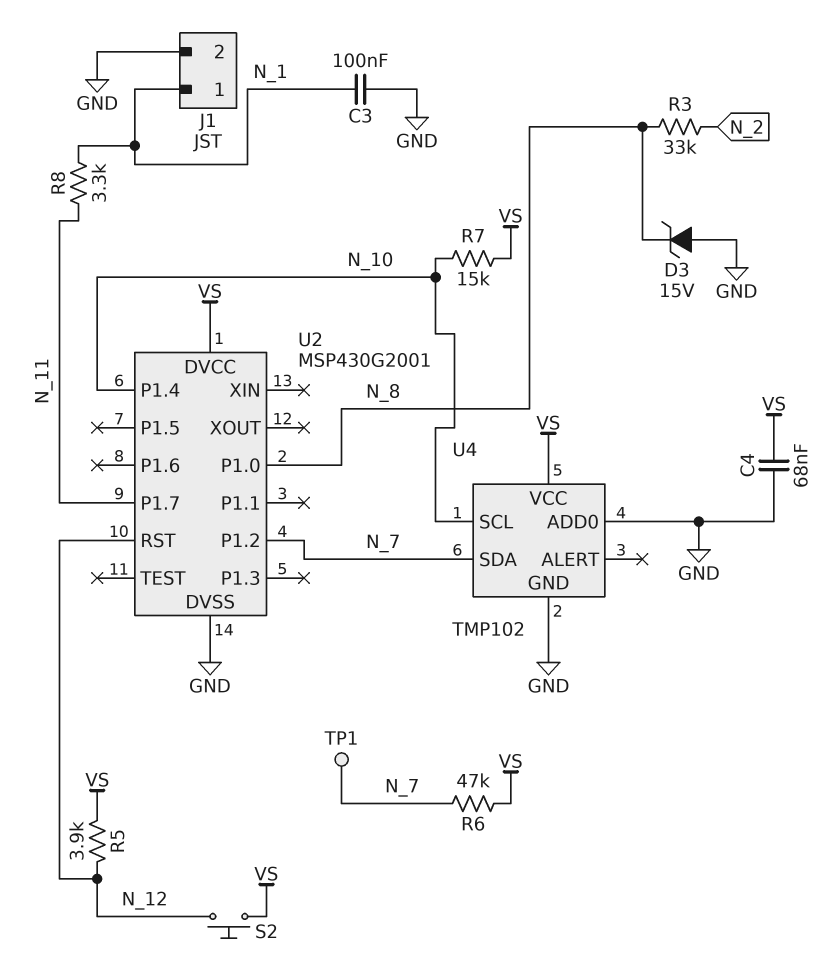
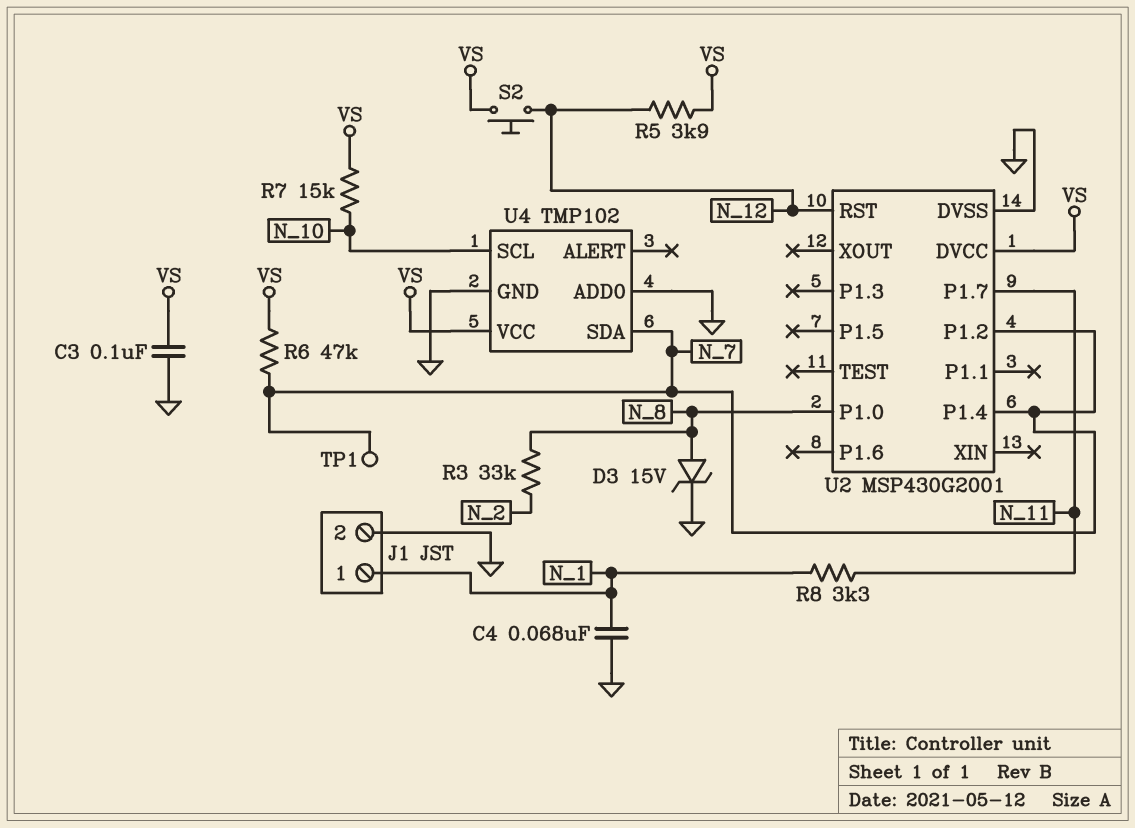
C3: 100nF (GND, N_1) -> 100nF (GND, VS)
C4: 68nF (GND, VS) -> 68nF (GND, N_1)
D3: zener 15V (A GND, K N_8) -> zener 15V (A N_8, K GND)
U2 pin P1.4: N_10 -> N_7

